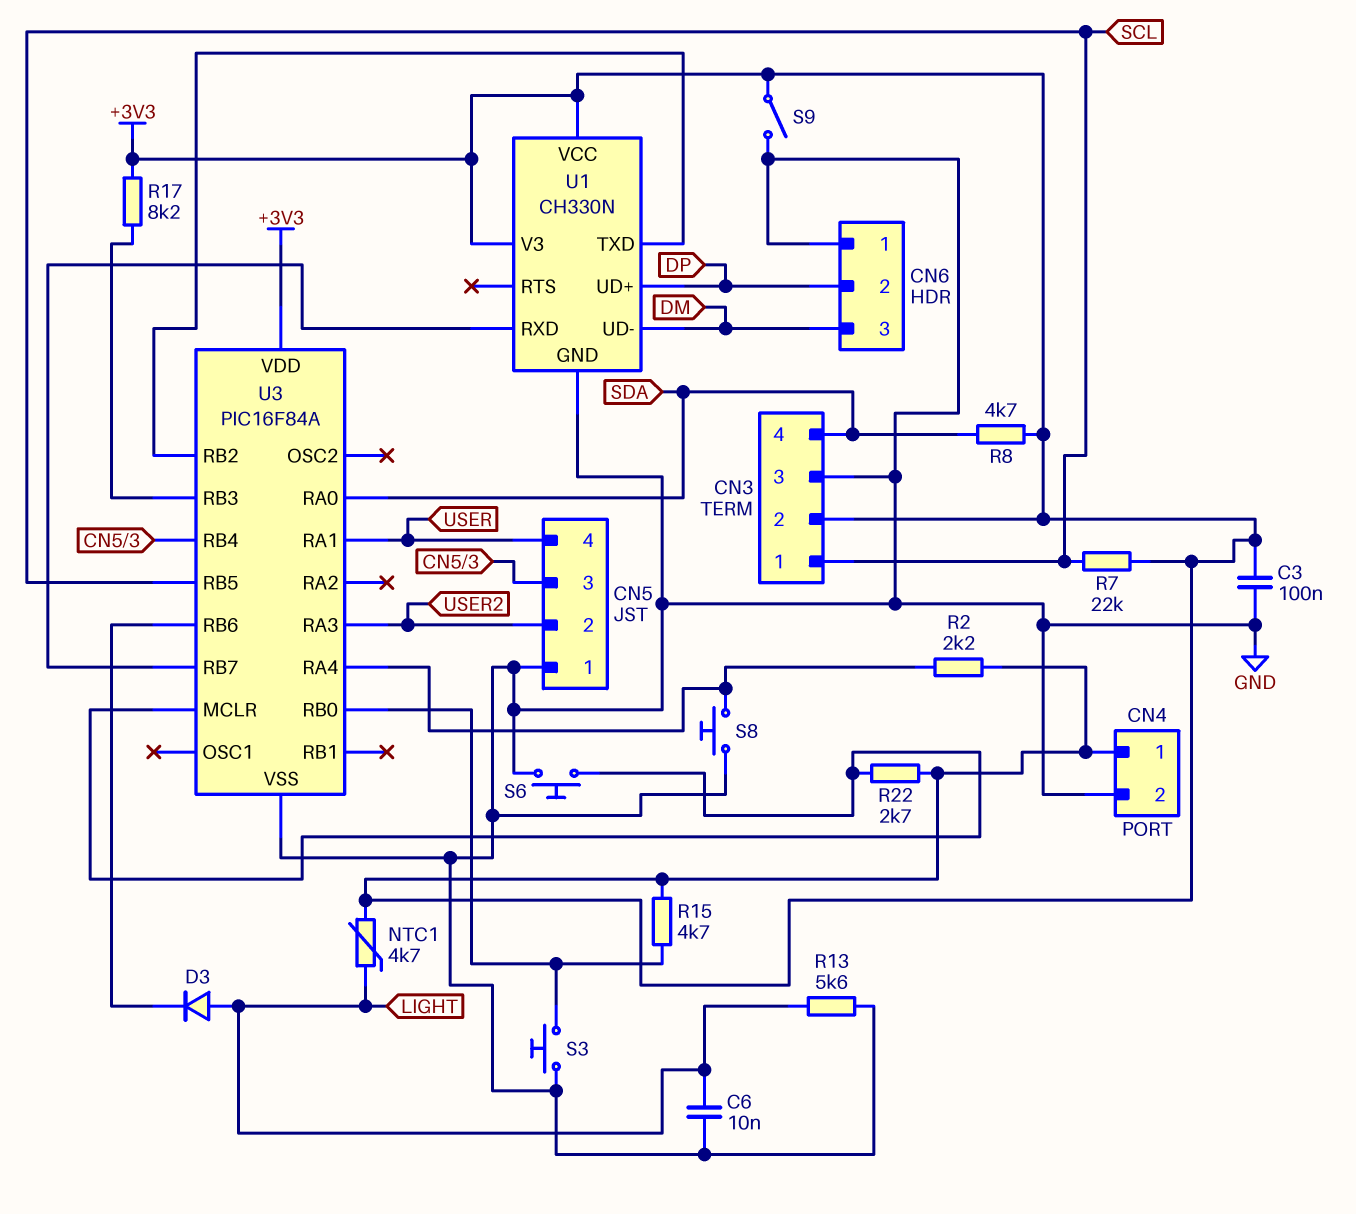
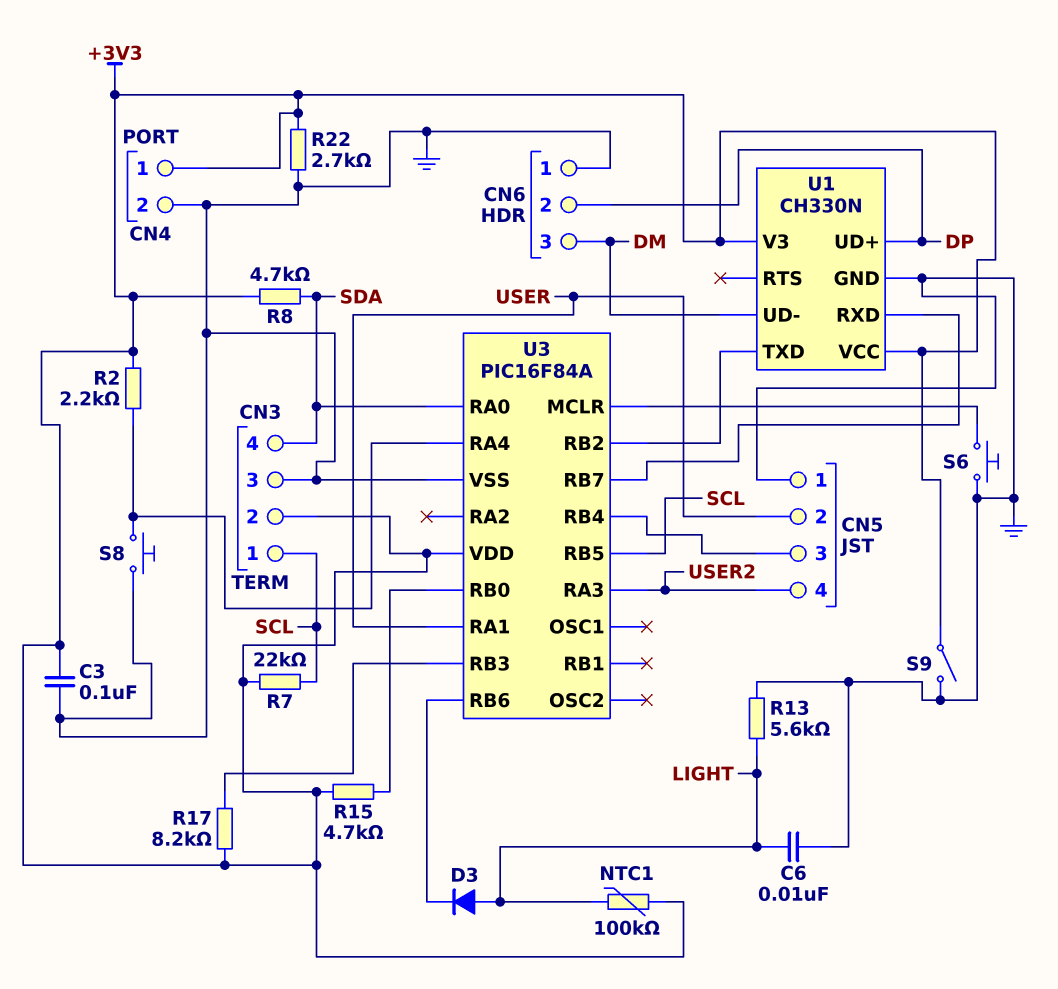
CN5 pin 2: USER2 -> USER
CN5 pin 4: USER -> USER2
NTC1: 4.7k (+3V3, LIGHT) -> 100k (+3V3, LIGHT)
R22: 2.7k (+3V3, U3/MCLR) -> 2.7k (+3V3, GND)
S3: button (GND, U3/RB0) -> none

